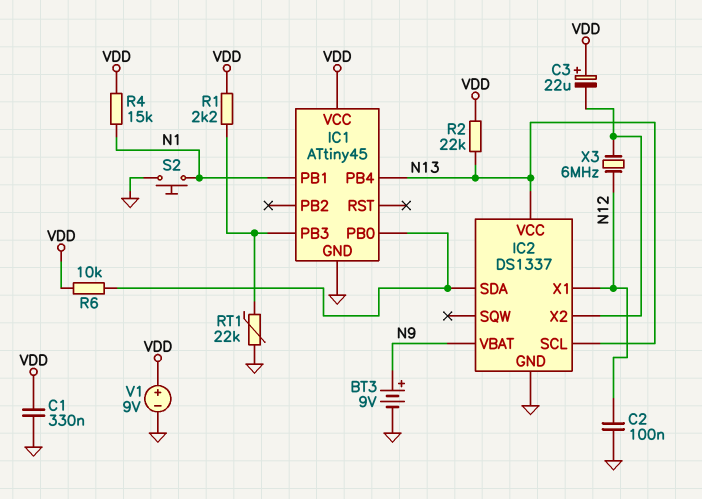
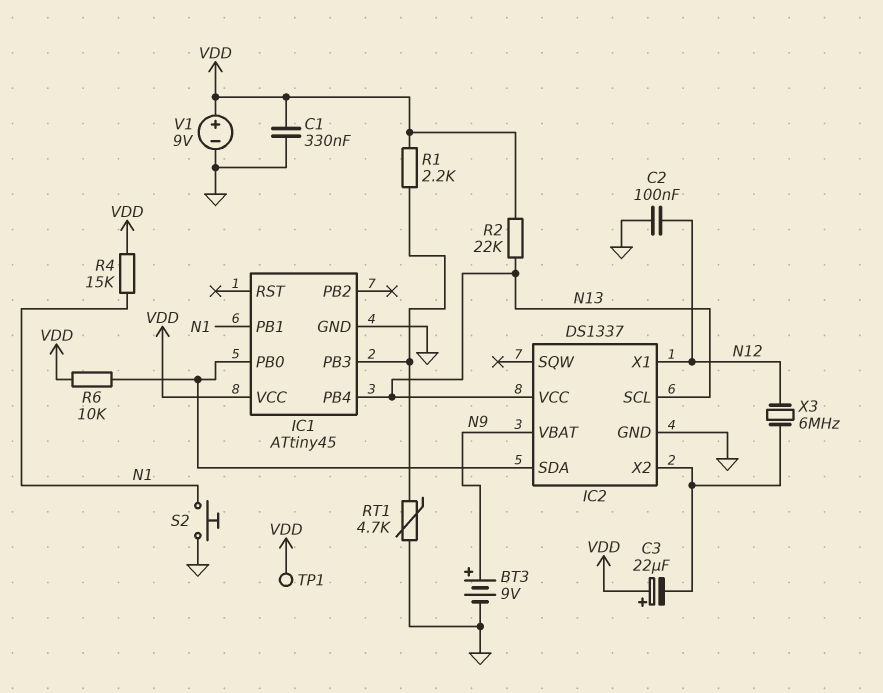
RT1: 22k (GND, IC1/PB3) -> 4.7k (GND, IC1/PB3)
TP1: none -> test point (VDD)

